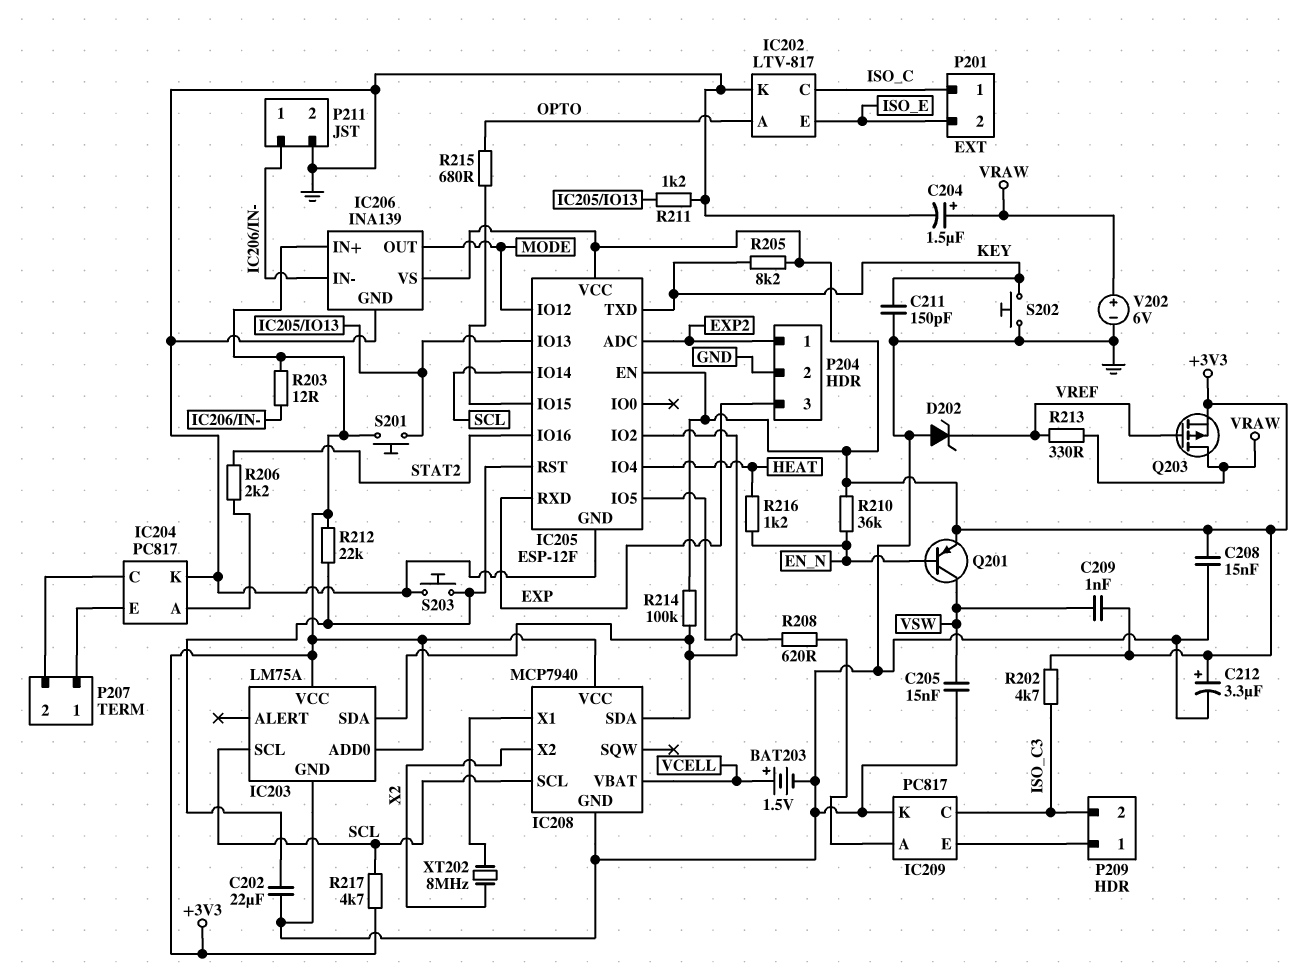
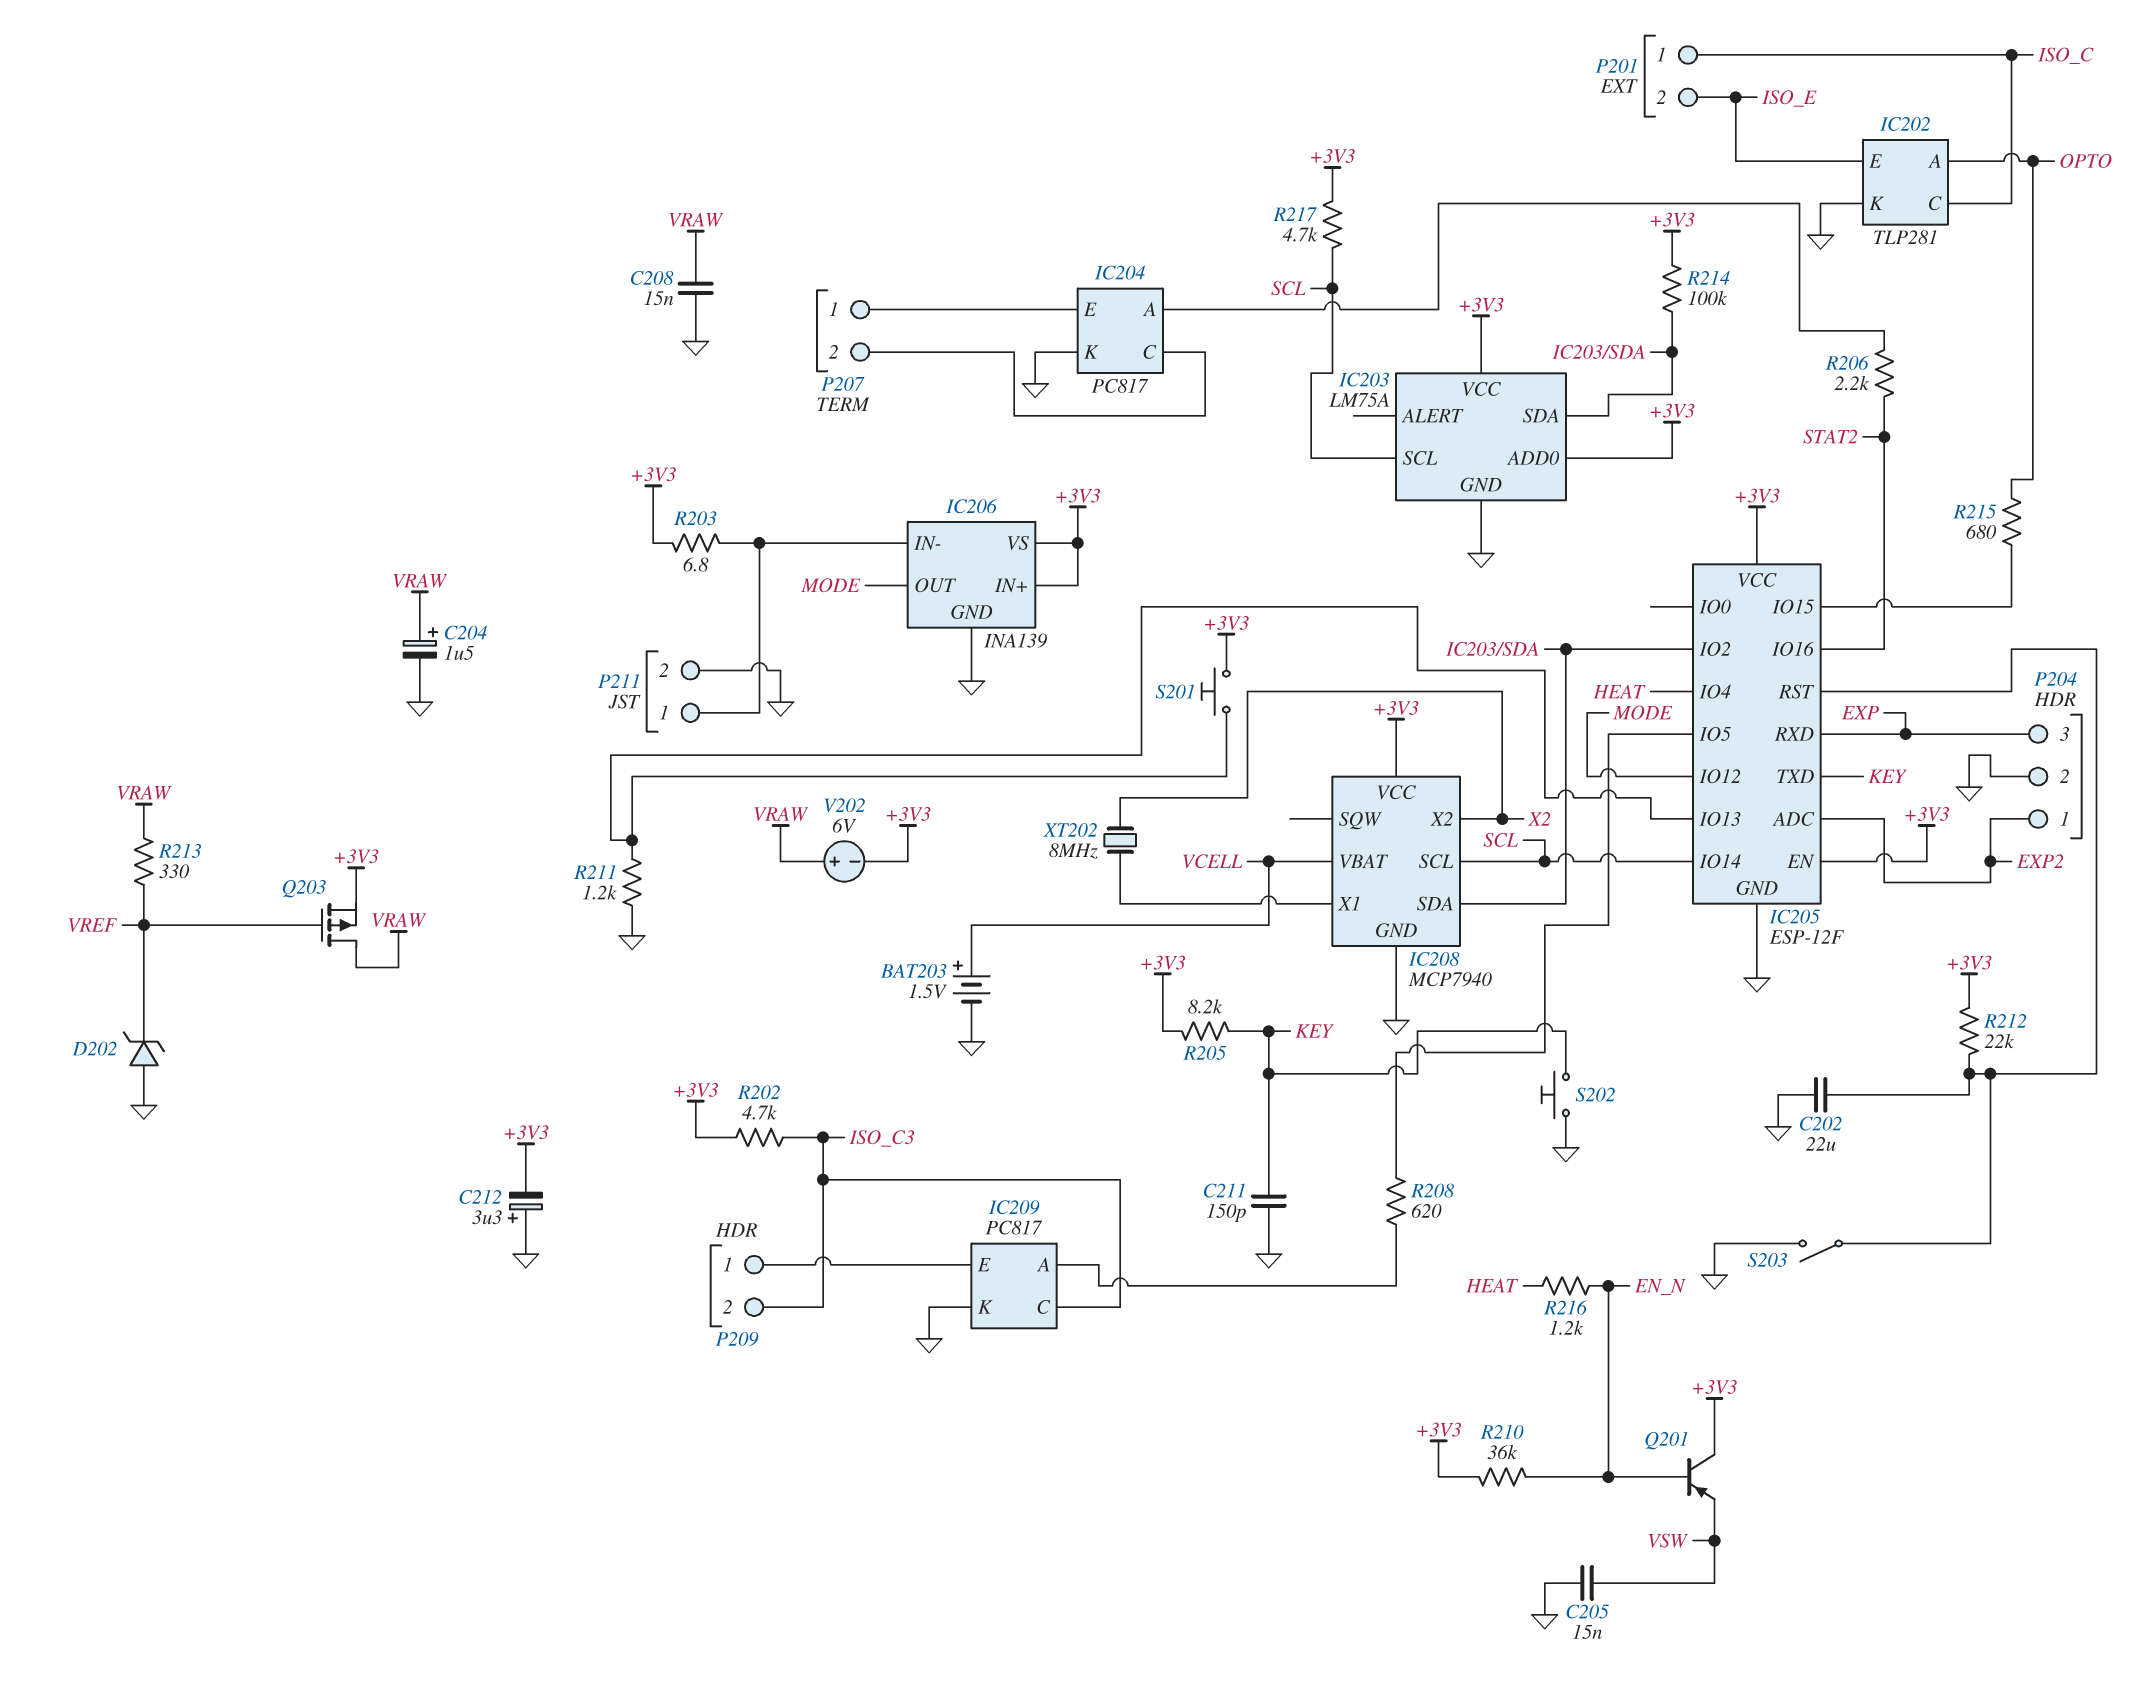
C208: 15nF (+3V3, GND) -> 15nF (GND, VRAW)
C209: 1nF (+3V3, VSW) -> none
C212: 3.3uF (plus +3V3, minus GND) -> 3.3uF (plus GND, minus +3V3)
IC202: LTV-817 -> TLP281
Q201: PNP (B EN_N, C VSW, E +3V3) -> PNP (B EN_N, C +3V3, E VSW)
R203: 12 (+3V3, IC206/IN-) -> 6.8 (+3V3, IC206/IN-)
S203: button (GND, IC205/RST) -> switch (GND, IC205/RST)
V202: 6V (plus VRAW, minus GND) -> 6V (plus VRAW, minus +3V3)

